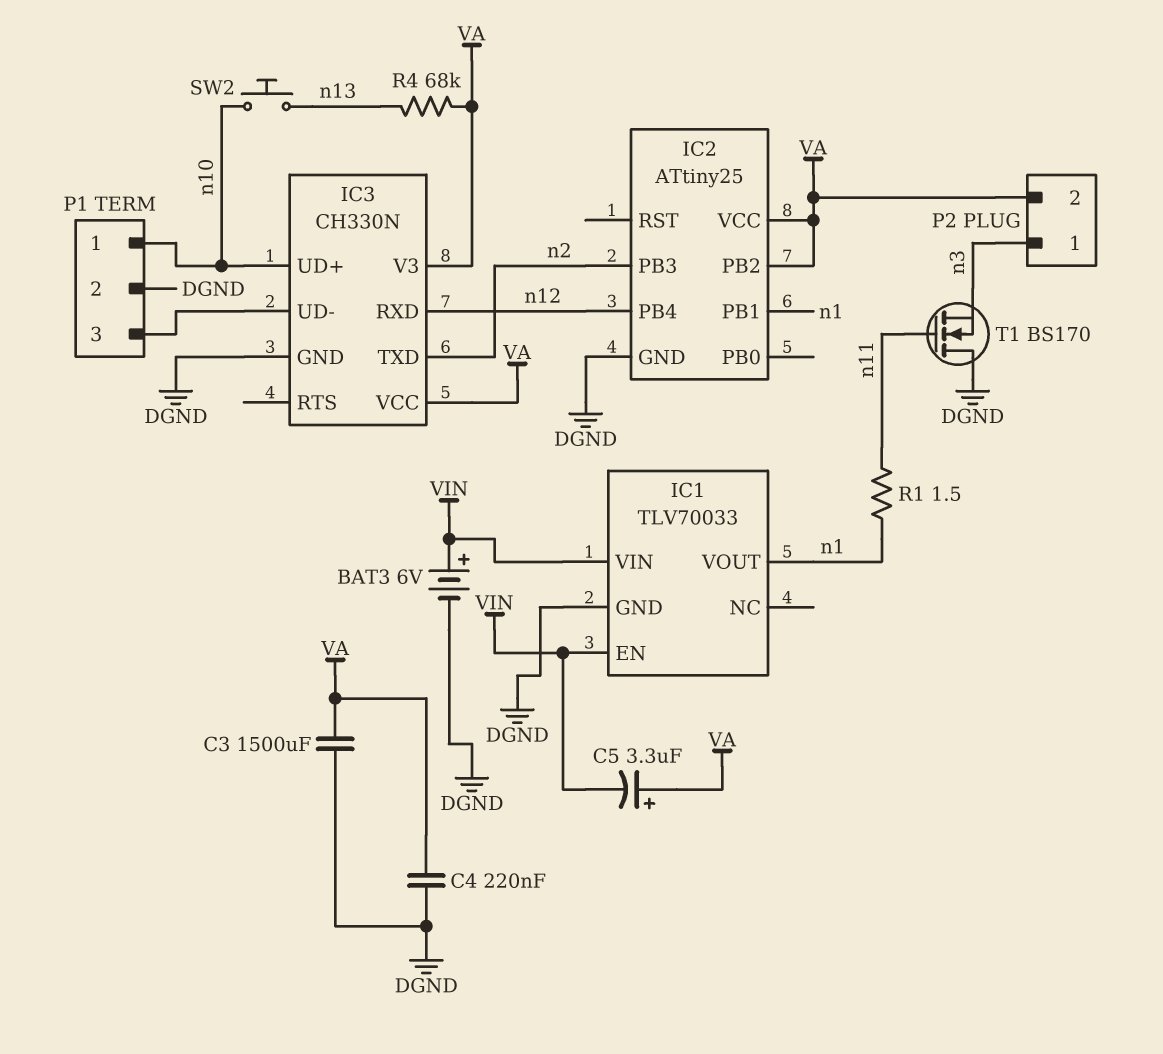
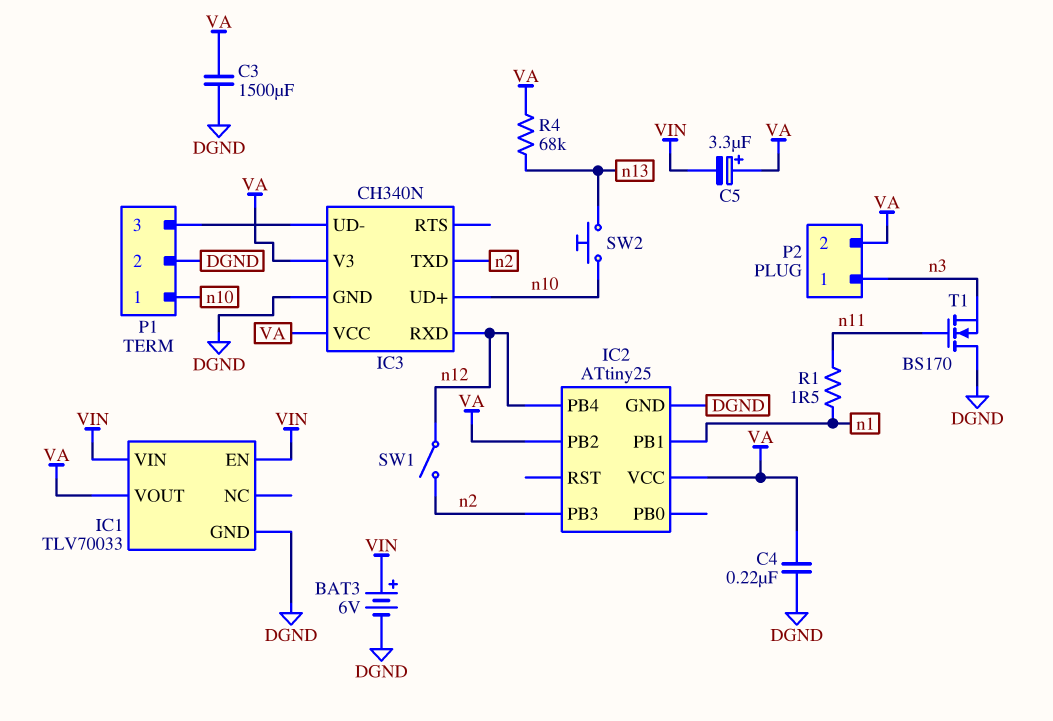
IC1 pin VOUT: n1 -> VA
IC3: CH330N -> CH340N
SW1: none -> switch (n2, n12)

